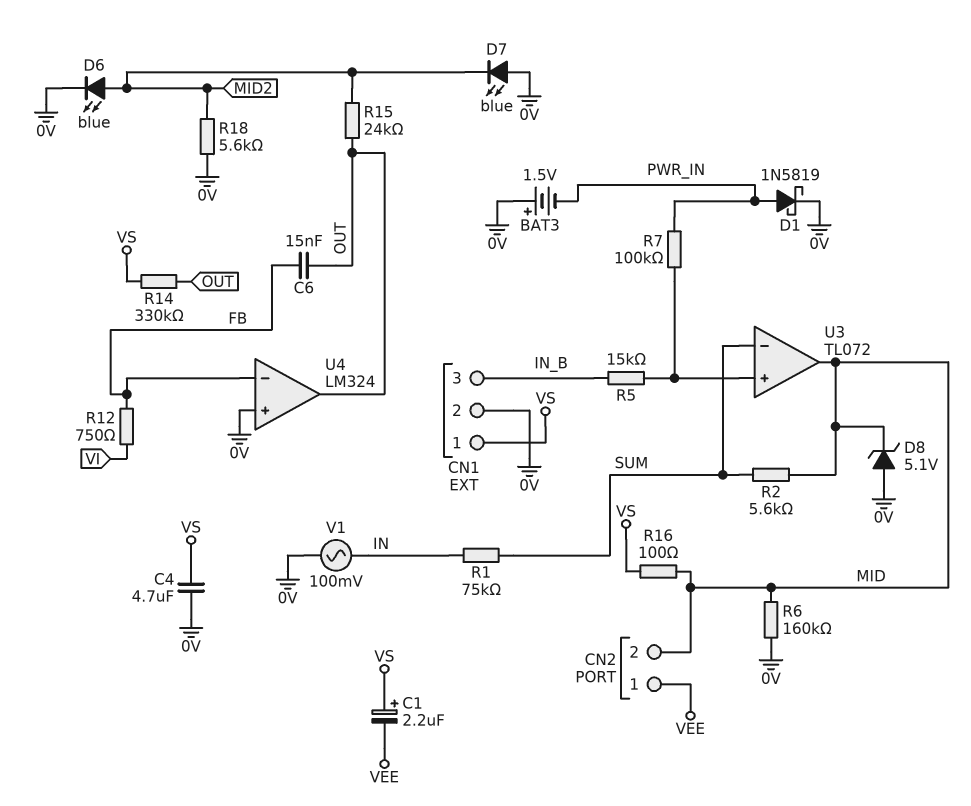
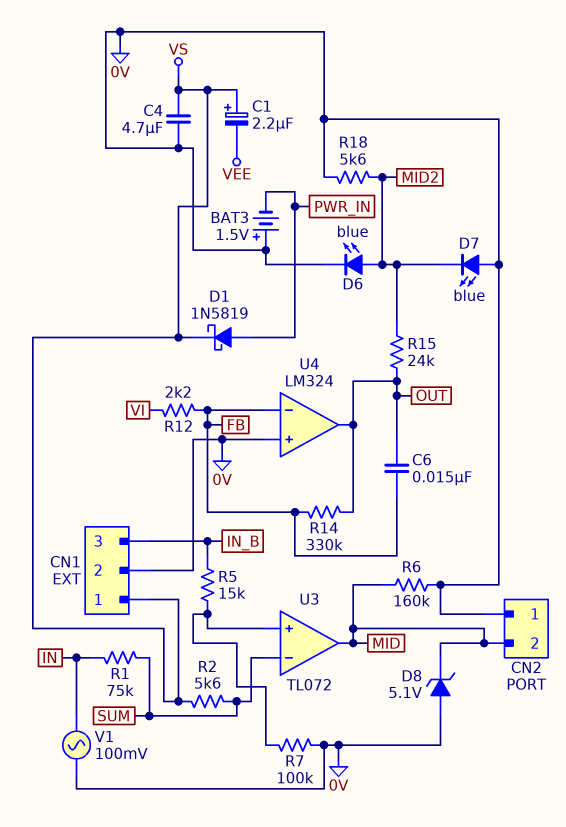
CN2 pin 1: VEE -> 0V
D1: schottky 1N5819 (A PWR_IN, K 0V) -> schottky 1N5819 (A PWR_IN, K VS)
R2: 5.6k (MID, SUM) -> 5.6k (SUM, VS)
R7: 100k (PWR_IN, U3/in+) -> 100k (0V, U3/in+)
R12: 750 (FB, VI) -> 2.2k (FB, VI)
R14: 330k (OUT, VS) -> 330k (FB, OUT)
R16: 100 (MID, VS) -> none

